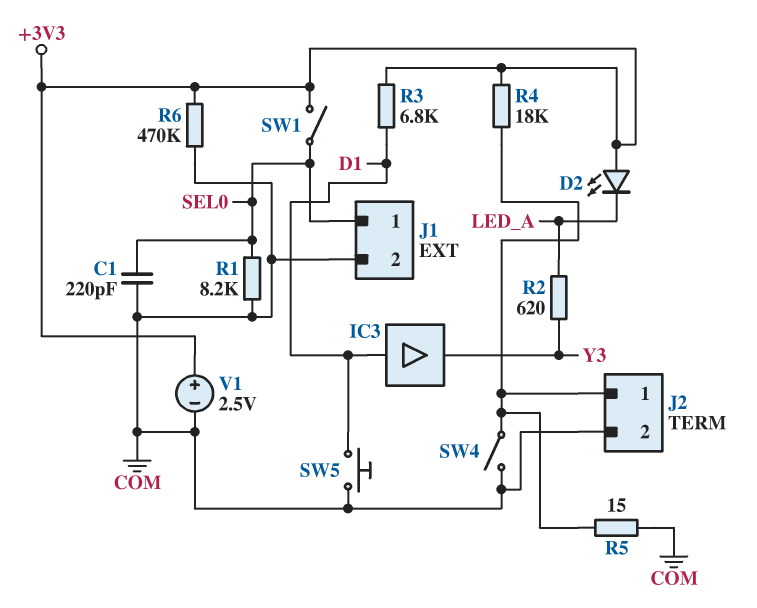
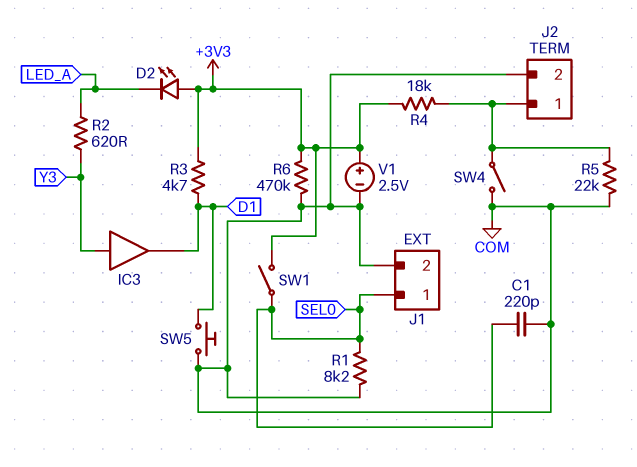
IC3: buffer (in D1, out Y3) -> buffer (in Y3, out D1)
R3: 6.8k (+3V3, D1) -> 4.7k (+3V3, D1)
R5: 15 (COM, J2/1) -> 22k (COM, J2/1)

